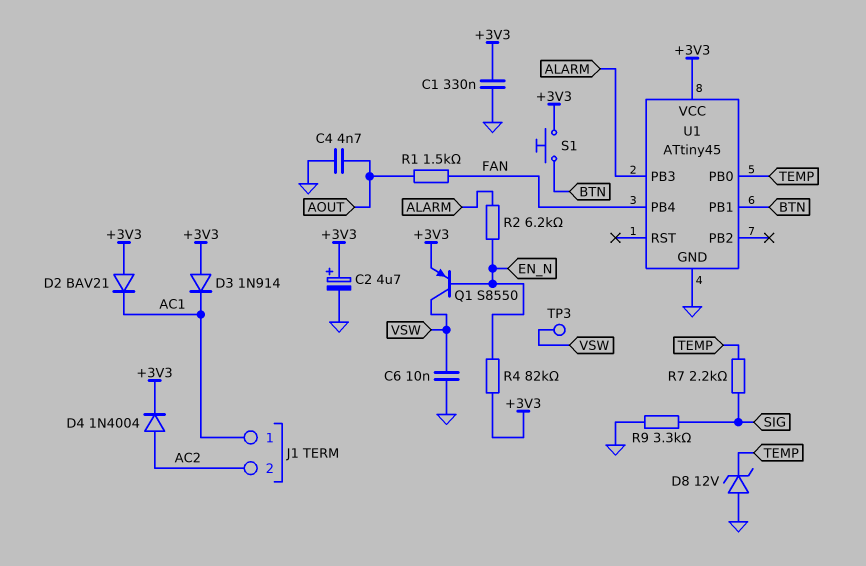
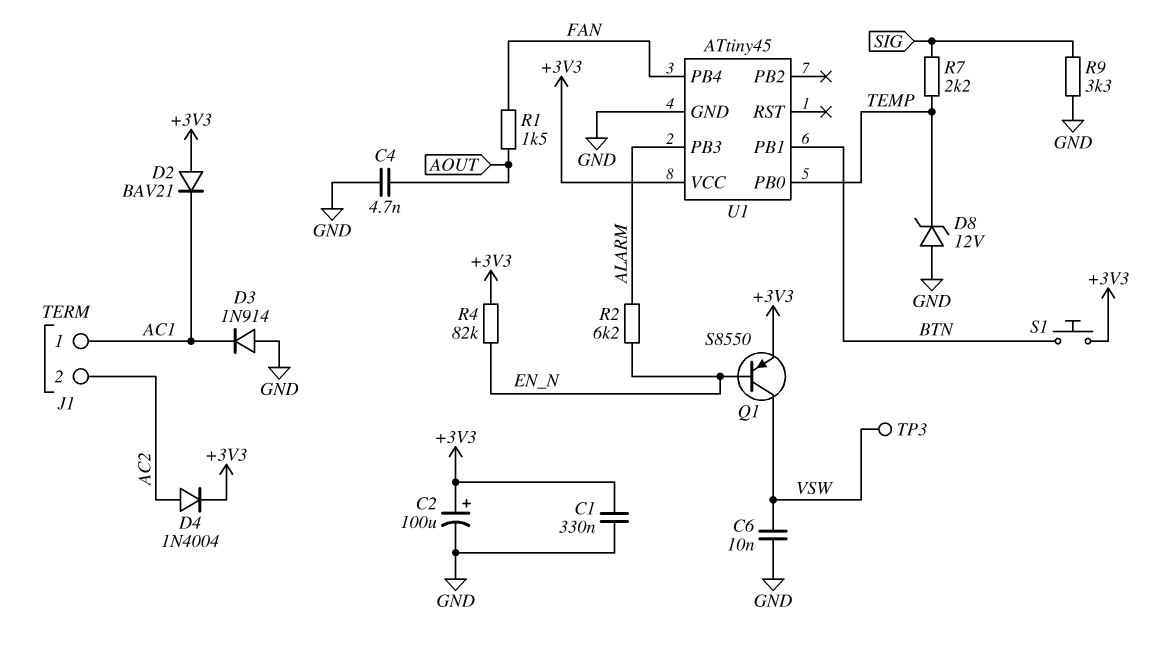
C2: 4.7uF (plus +3V3, minus GND) -> 100uF (plus +3V3, minus GND)
D3: diode 1N914 (A +3V3, K AC1) -> diode 1N914 (A GND, K AC1)

